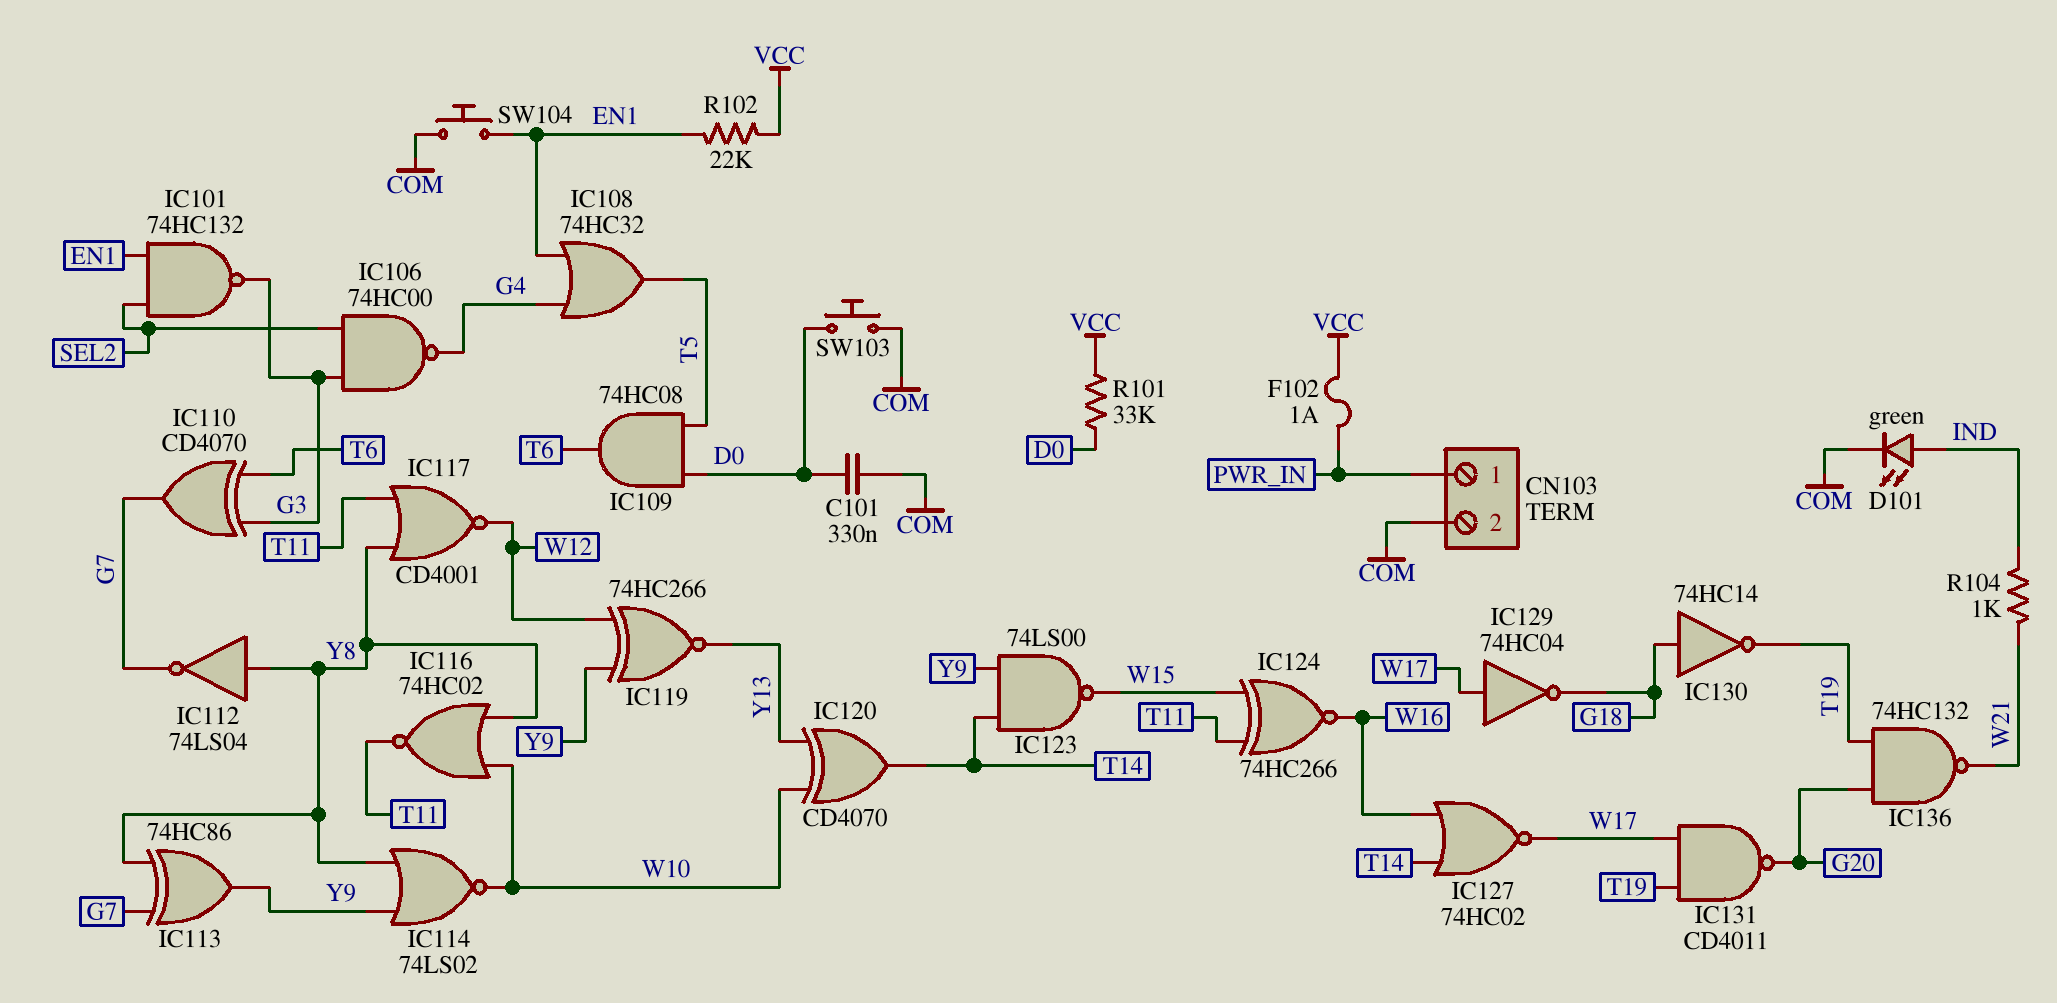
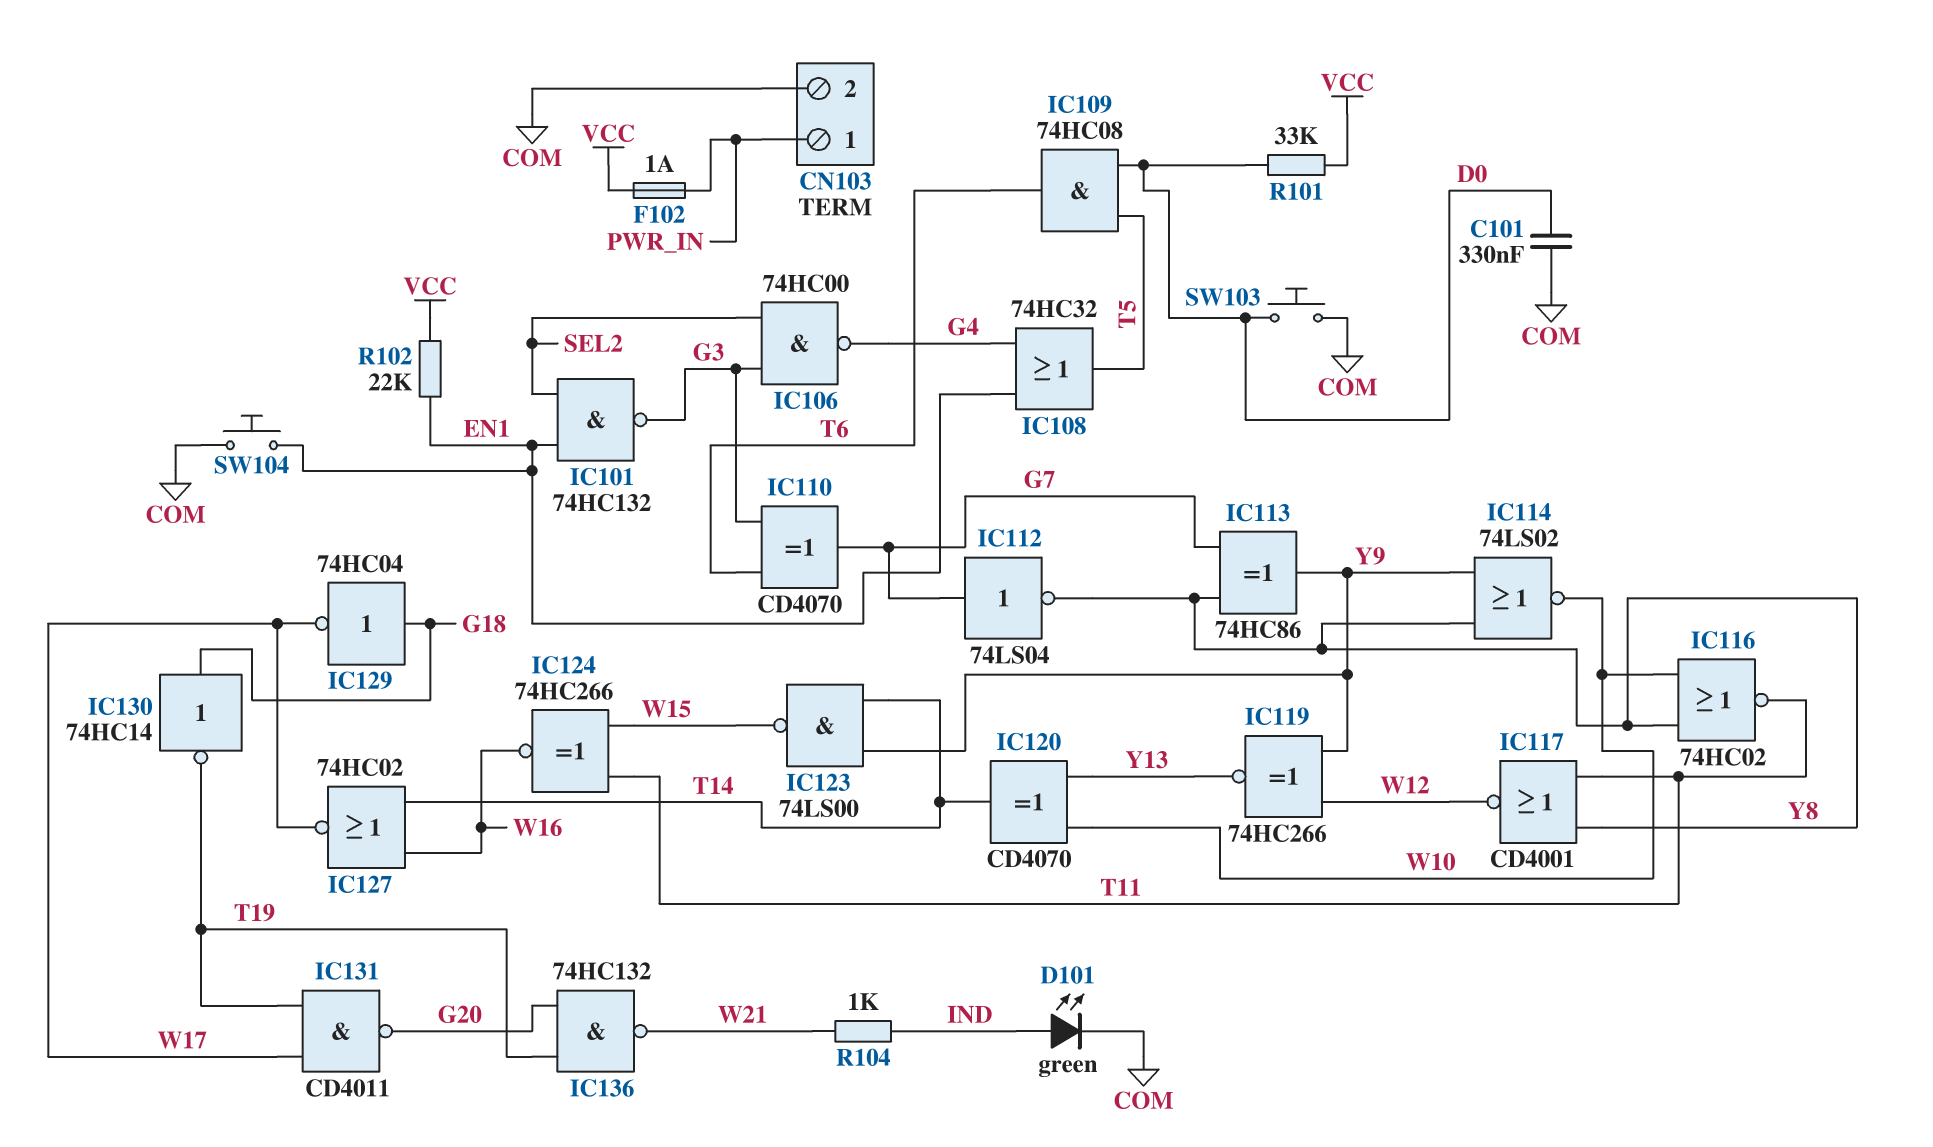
IC112: NOT 74LS04 (in Y8, out G7) -> NOT 74LS04 (in G7, out Y8)
IC129: NOT 74HC04 (in W17, out G18) -> NOT 74HC04 (in G18, out W17)

